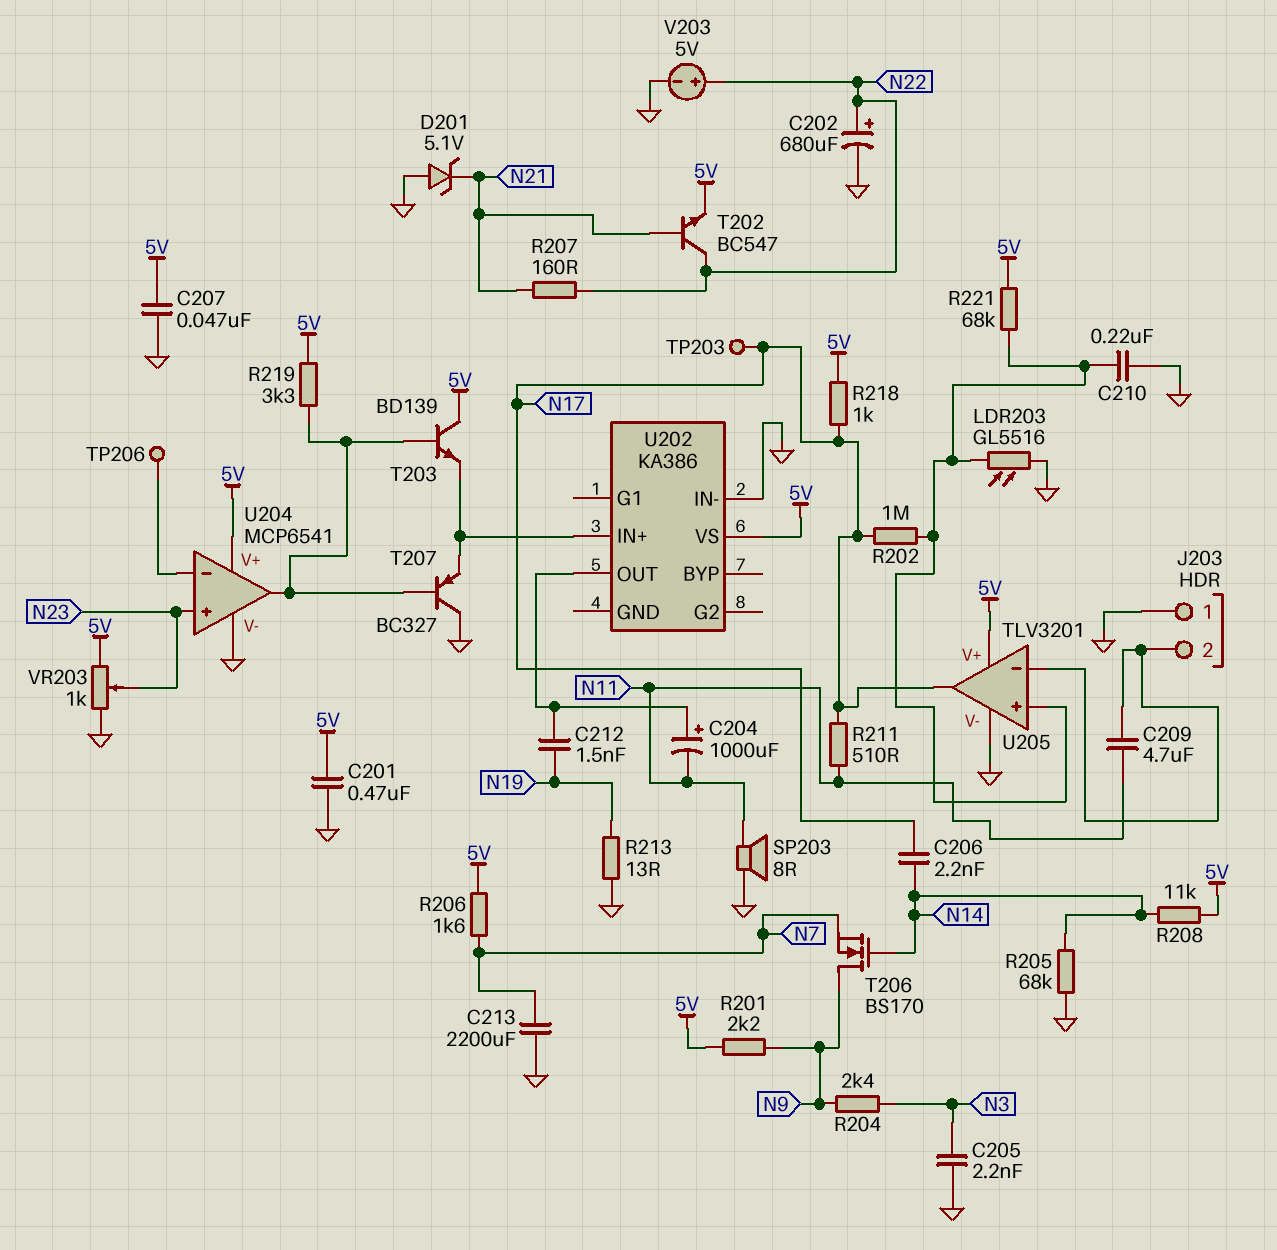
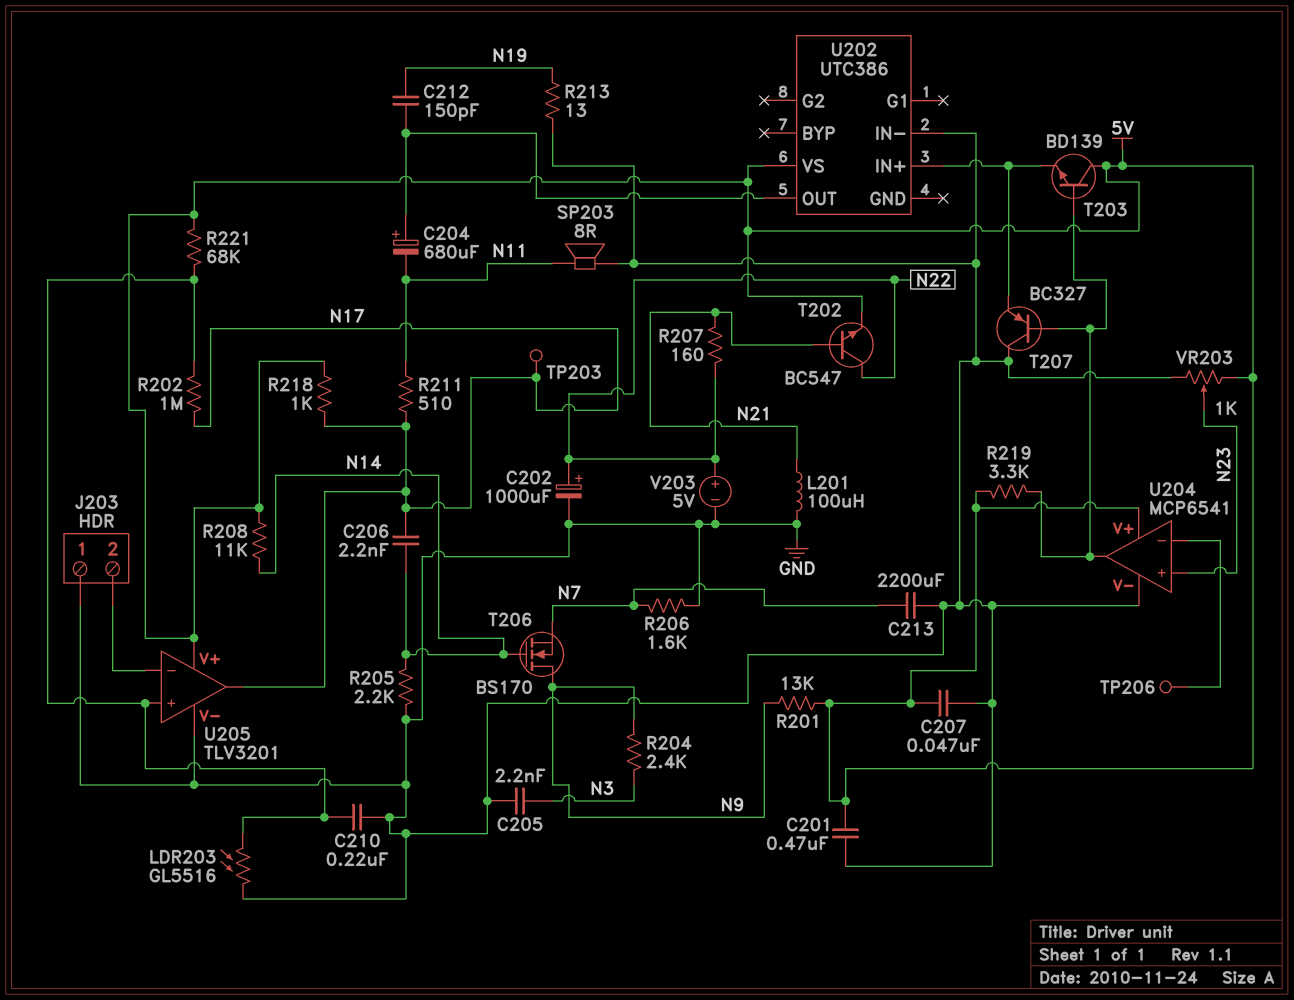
C202: 680uF (plus N22, minus GND) -> 1000uF (plus N22, minus GND)
C204: 1000uF (plus U202/OUT, minus N11) -> 680uF (plus U202/OUT, minus N11)
C209: 4.7uF (J203/2, N11) -> none
C212: 1.5nF (N19, U202/OUT) -> 150pF (N19, U202/OUT)
D201: zener 5.1V (A GND, K N21) -> none
L201: none -> 100uH (GND, N21)
R201: 2.2k (5V, N9) -> 13k (5V, N9)
R205: 68k (GND, N14) -> 2.2k (GND, N14)
R206: 1.6k (5V, N7) -> 1.6k (GND, N7)
U202: KA386 -> UTC386

